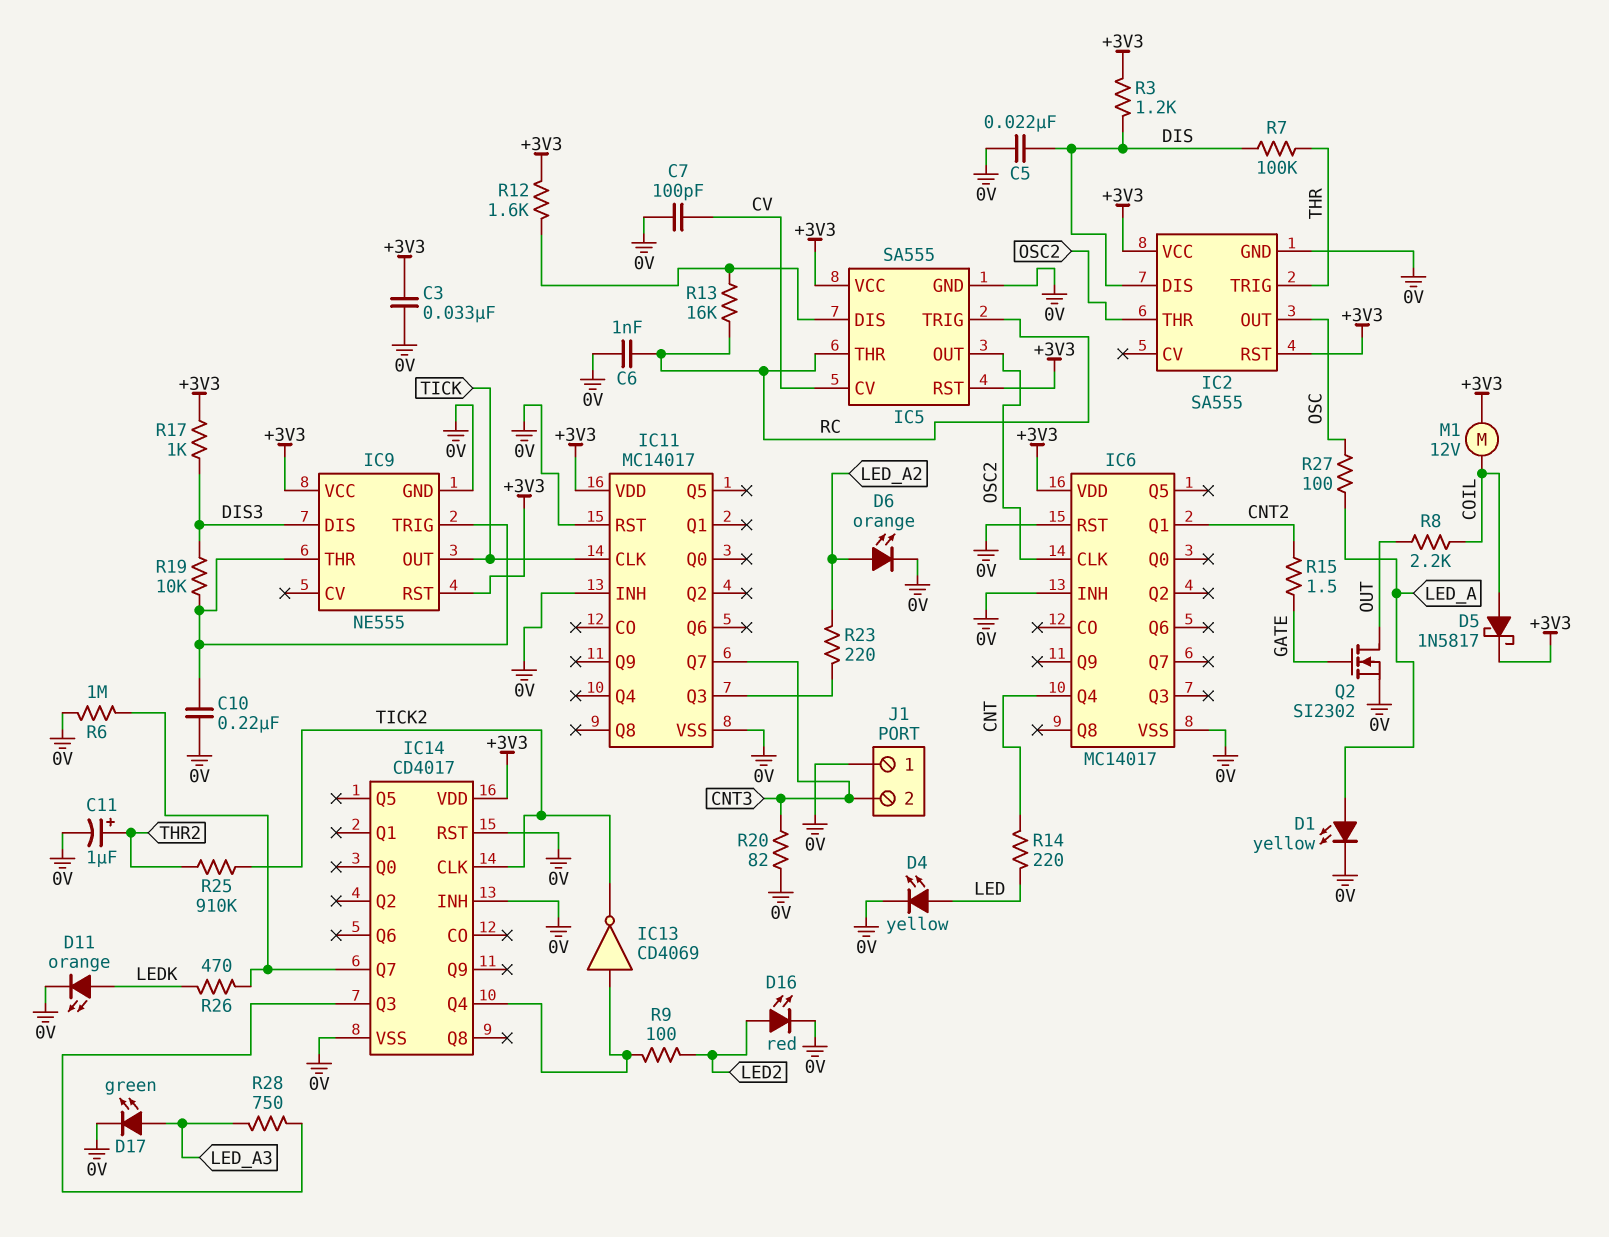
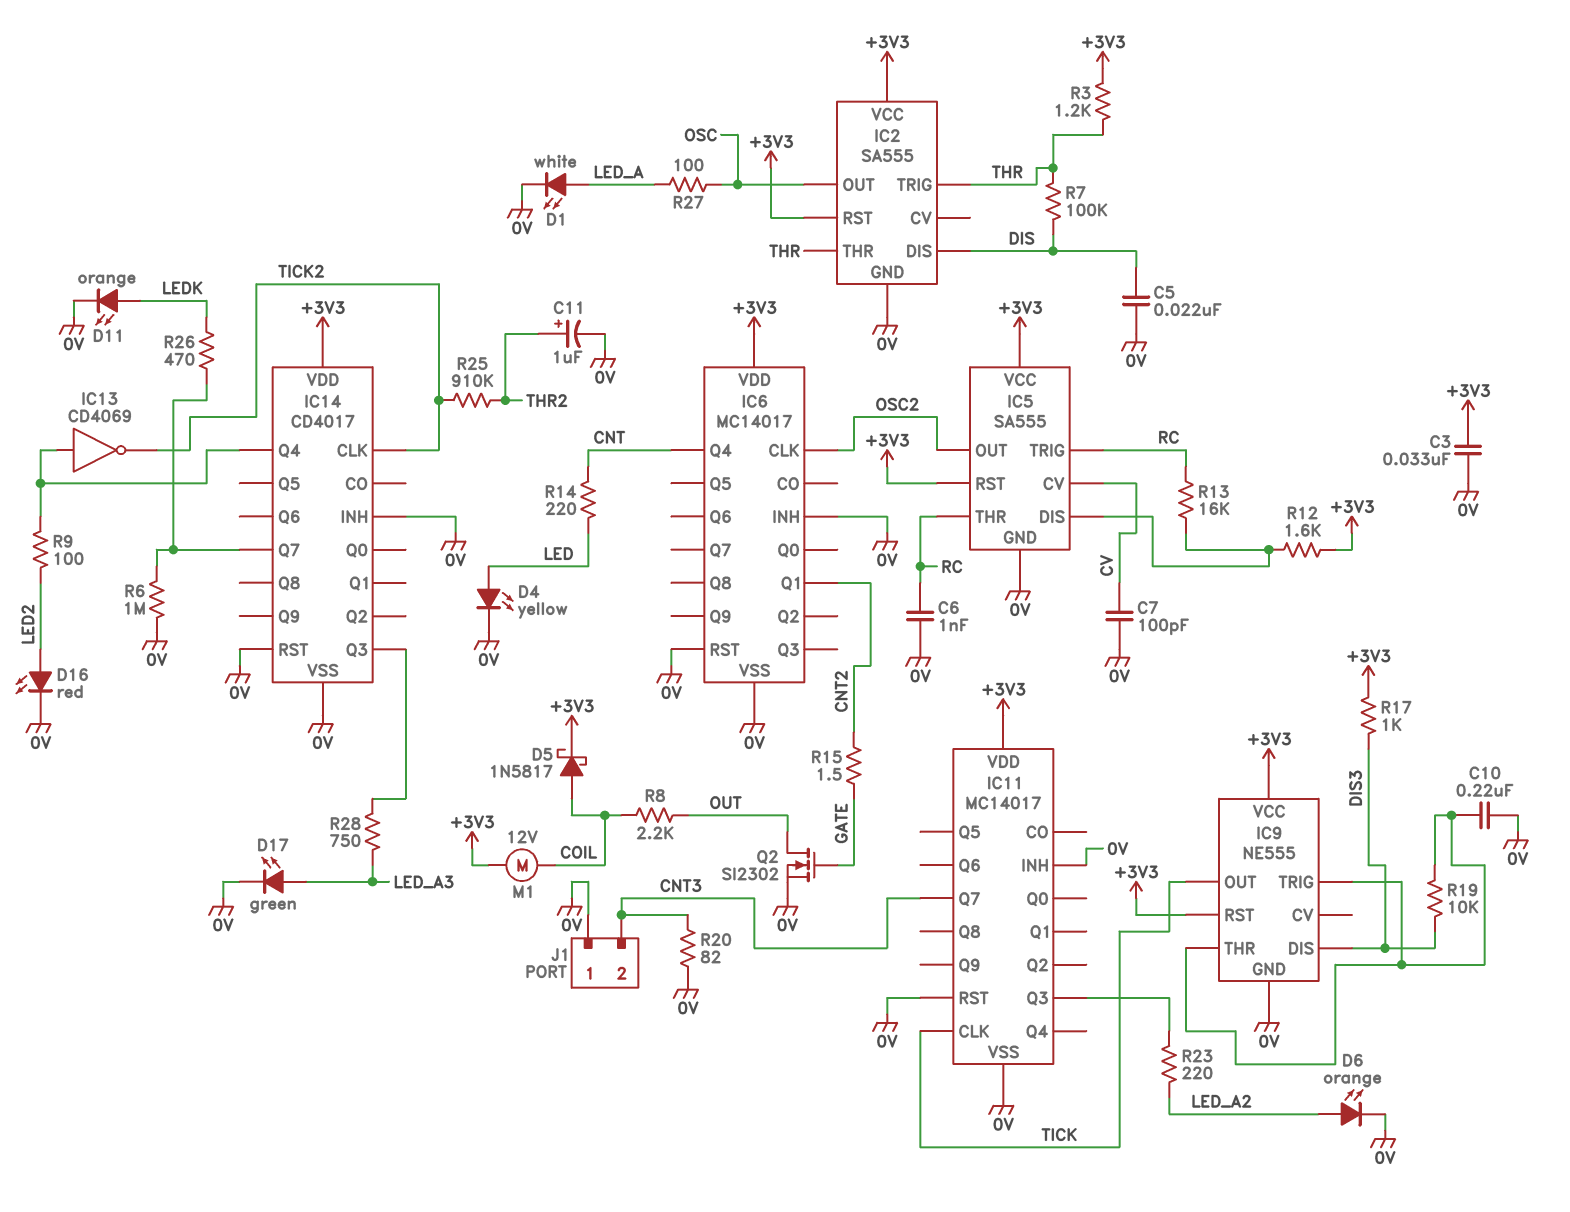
D1: LED yellow (A LED_A, K 0V) -> LED white (A LED_A, K 0V)
IC2 pin THR: OSC2 -> THR
R3: 1.2k (+3V3, DIS) -> 1.2k (+3V3, THR)

